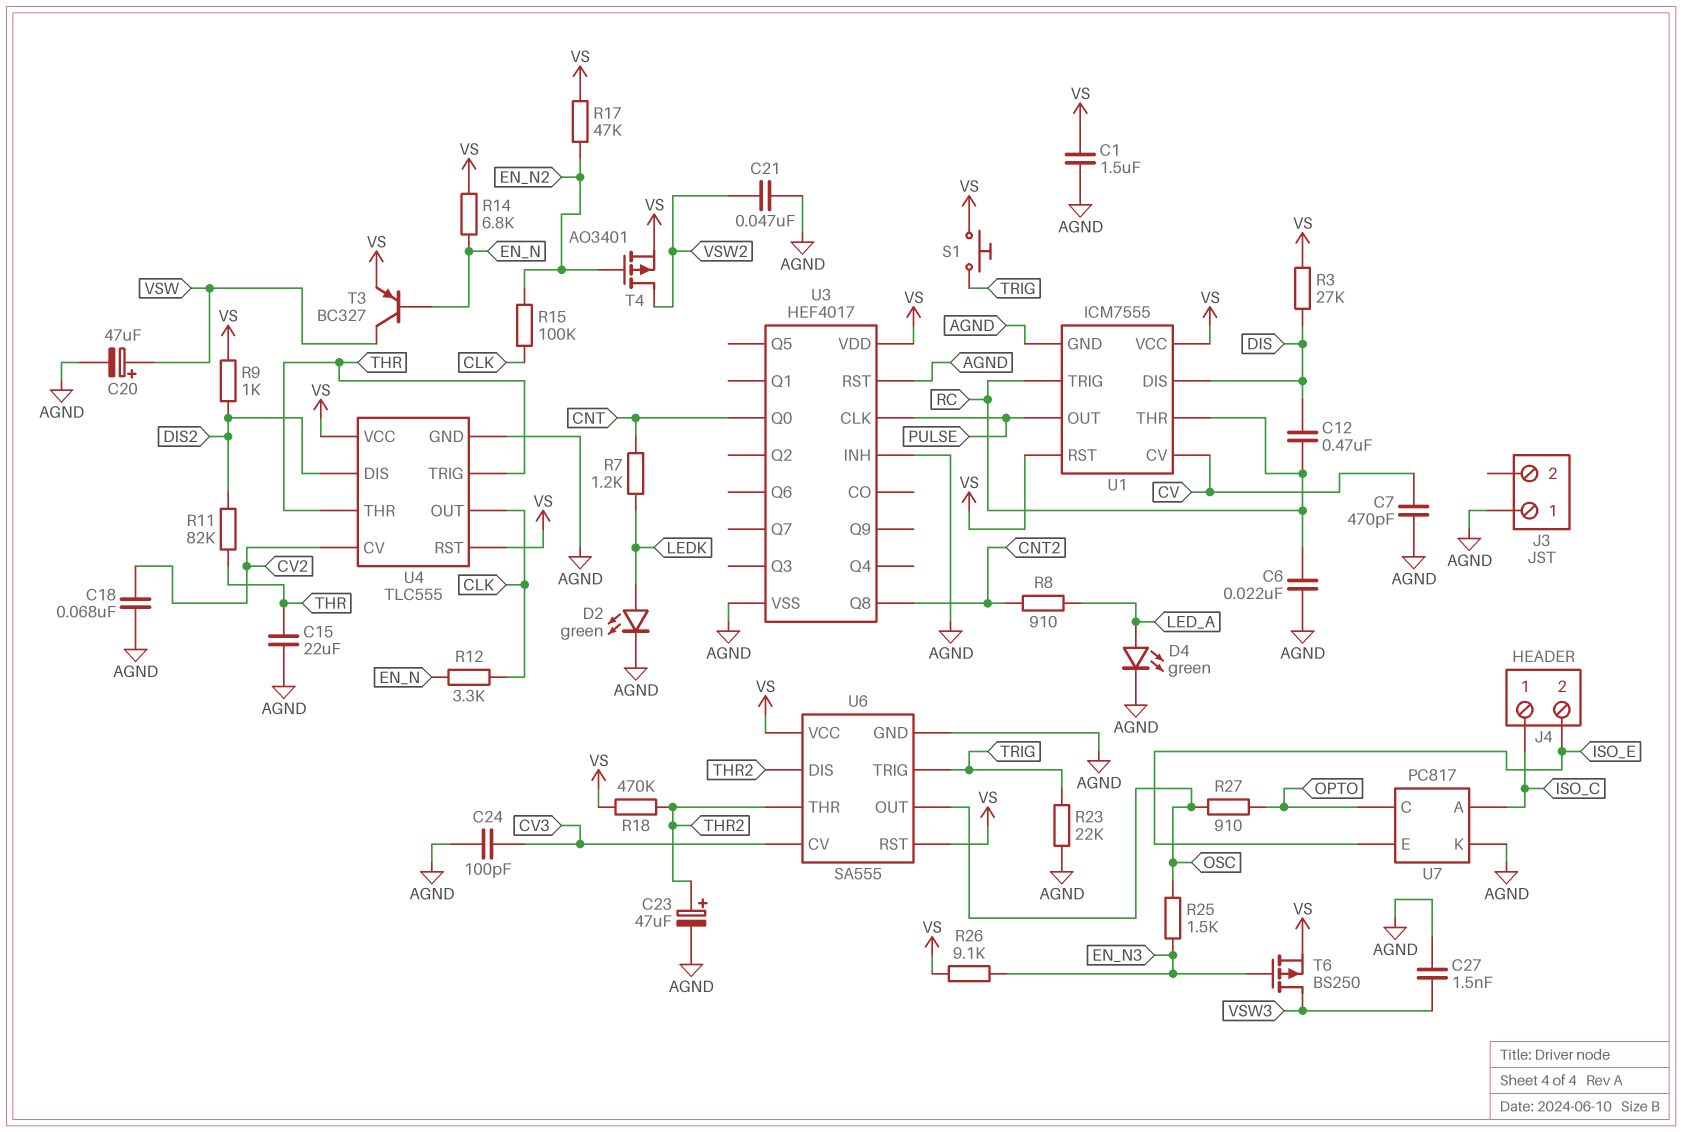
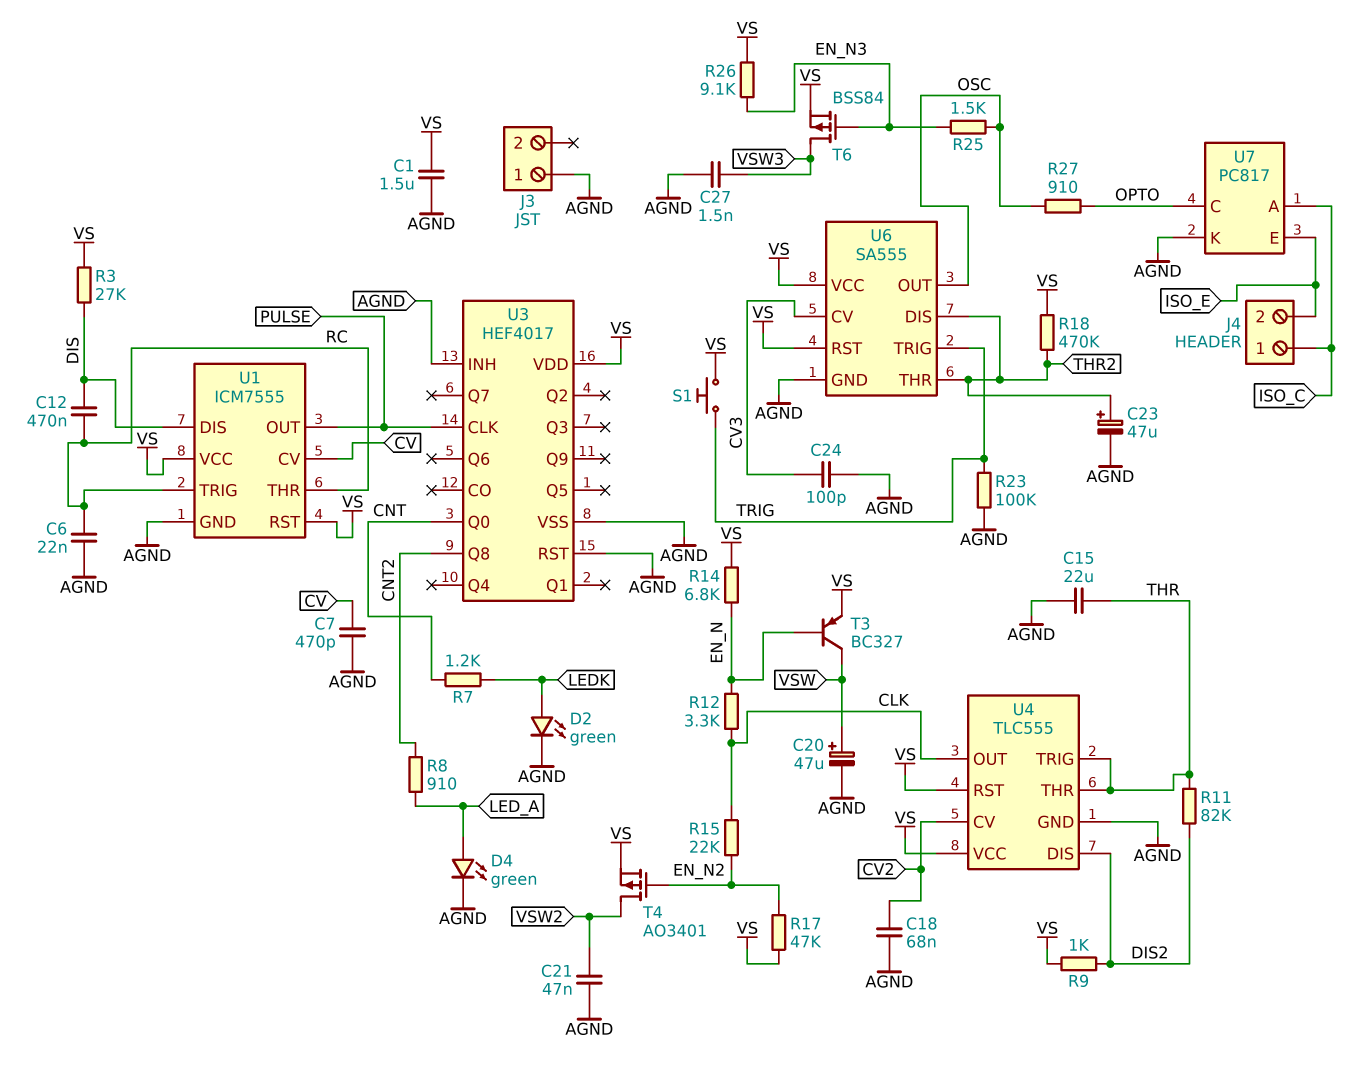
R15: 100k (CLK, EN_N2) -> 22k (CLK, EN_N2)
R23: 22k (AGND, TRIG) -> 100k (AGND, TRIG)
T6: PMOS BS250 (G EN_N3, D VSW3, S VS) -> PMOS BSS84 (G EN_N3, D VSW3, S VS)

